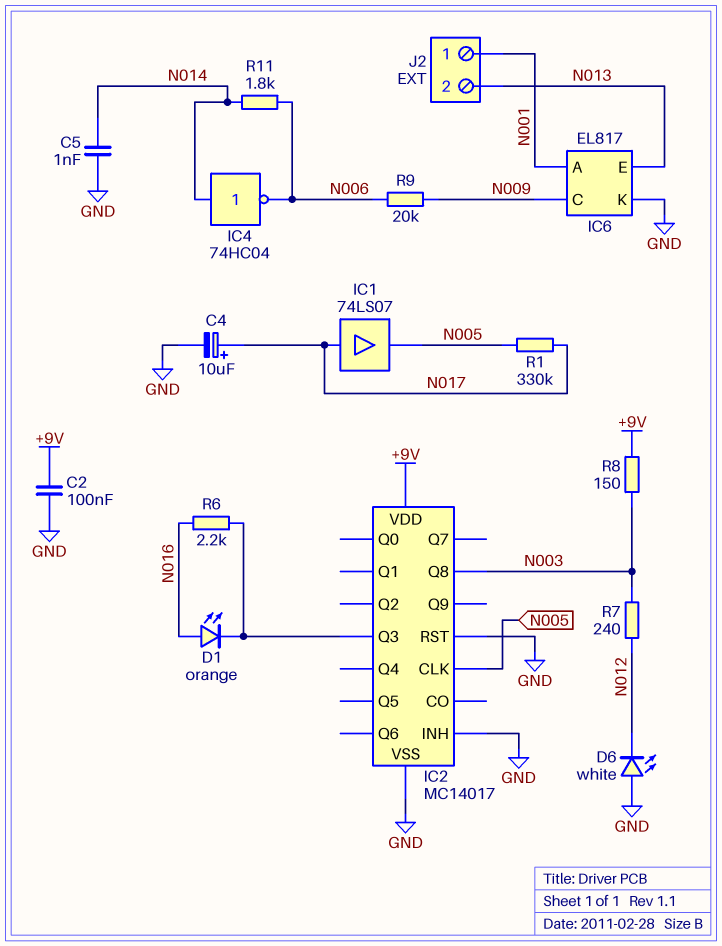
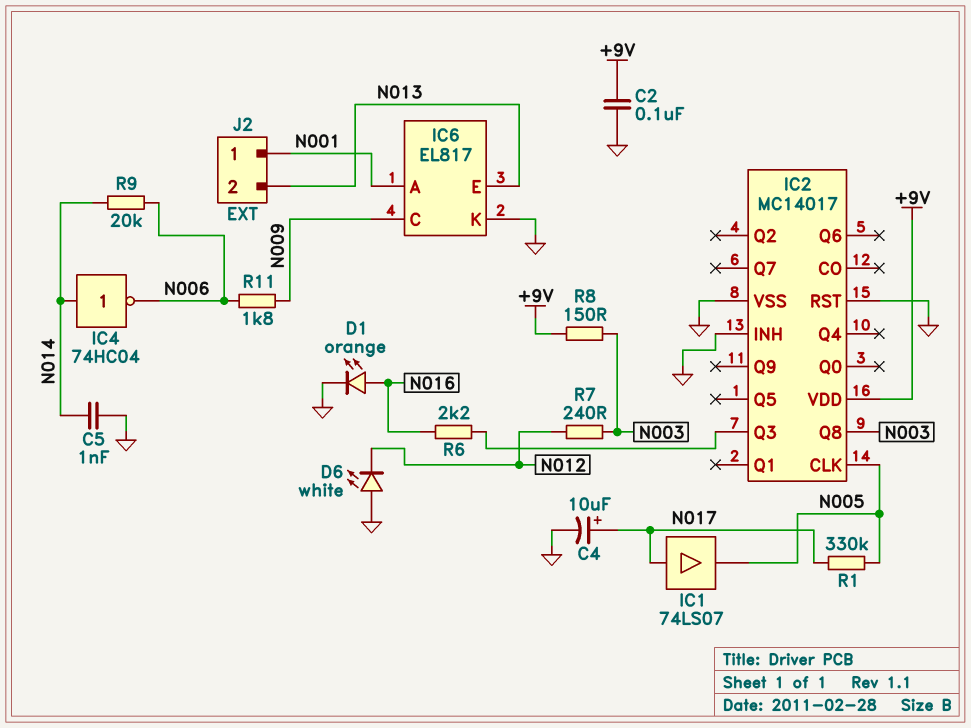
D1: LED orange (A N016, K IC2/Q3) -> LED orange (A N016, K GND)
R9: 20k (N006, N009) -> 20k (N006, N014)
R11: 1.8k (N006, N014) -> 1.8k (N006, N009)

